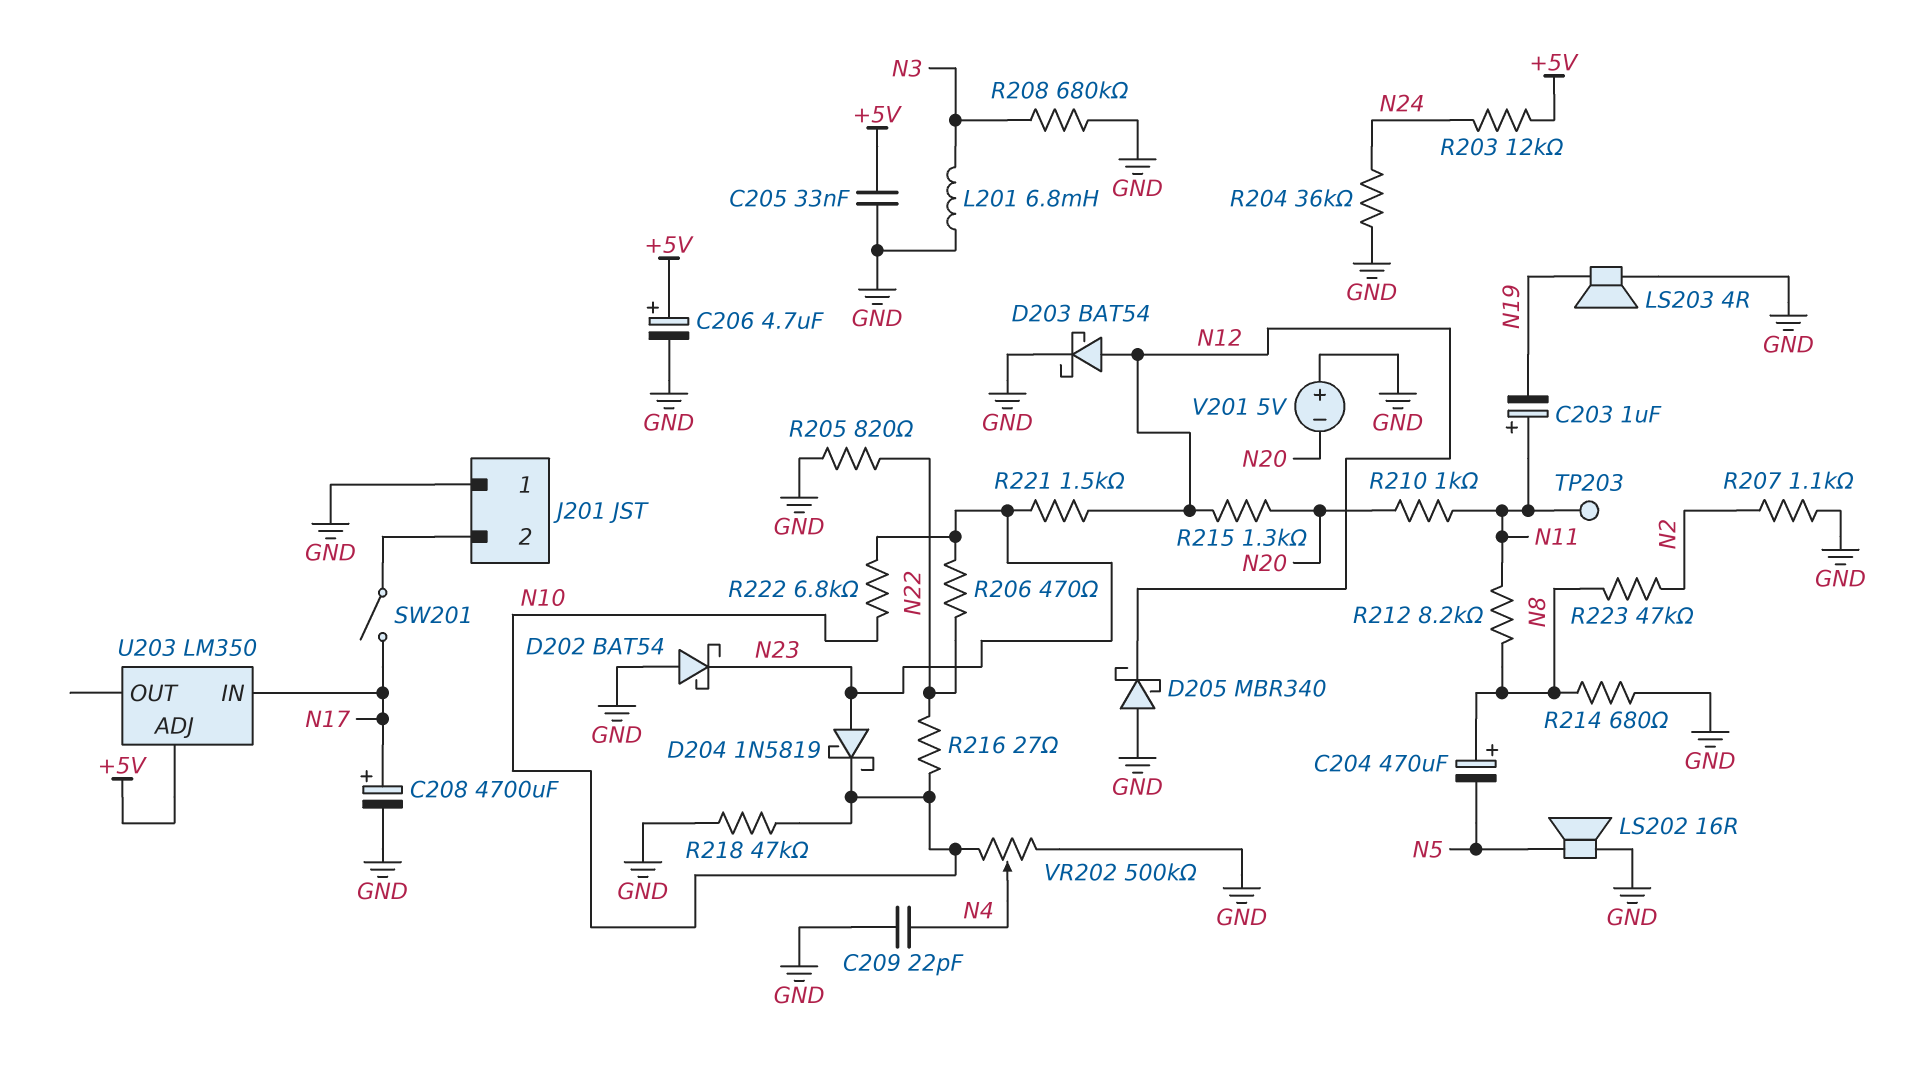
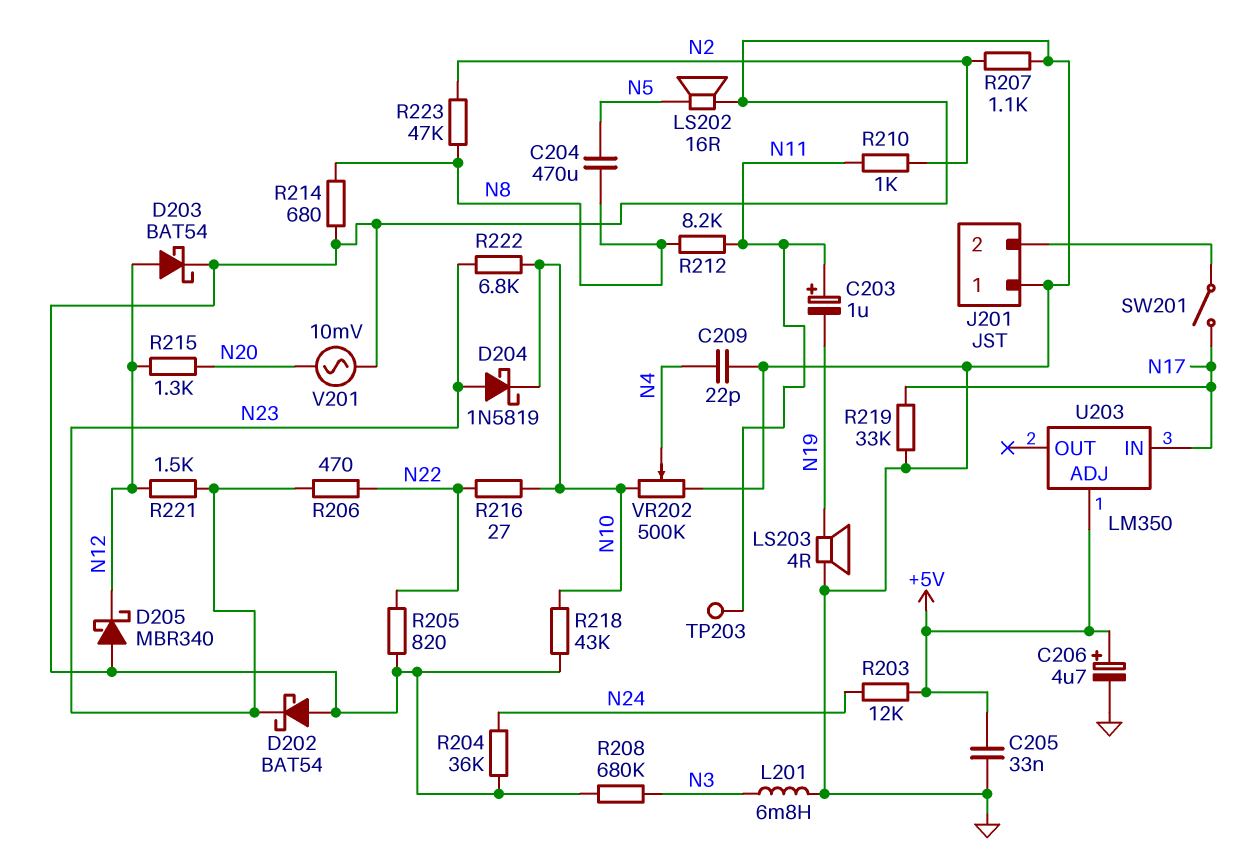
C204: 470uF (plus N8, minus N5) -> 470uF (N5, N8)
C208: 4700uF (plus N17, minus GND) -> none
R210: 1k (N11, N20) -> 1k (N2, N11)
R218: 47k (GND, N10) -> 43k (GND, N10)
R219: none -> 33k (GND, N17)
V201: 5V (plus GND, minus N20) -> AC 10mV (GND, N20)

